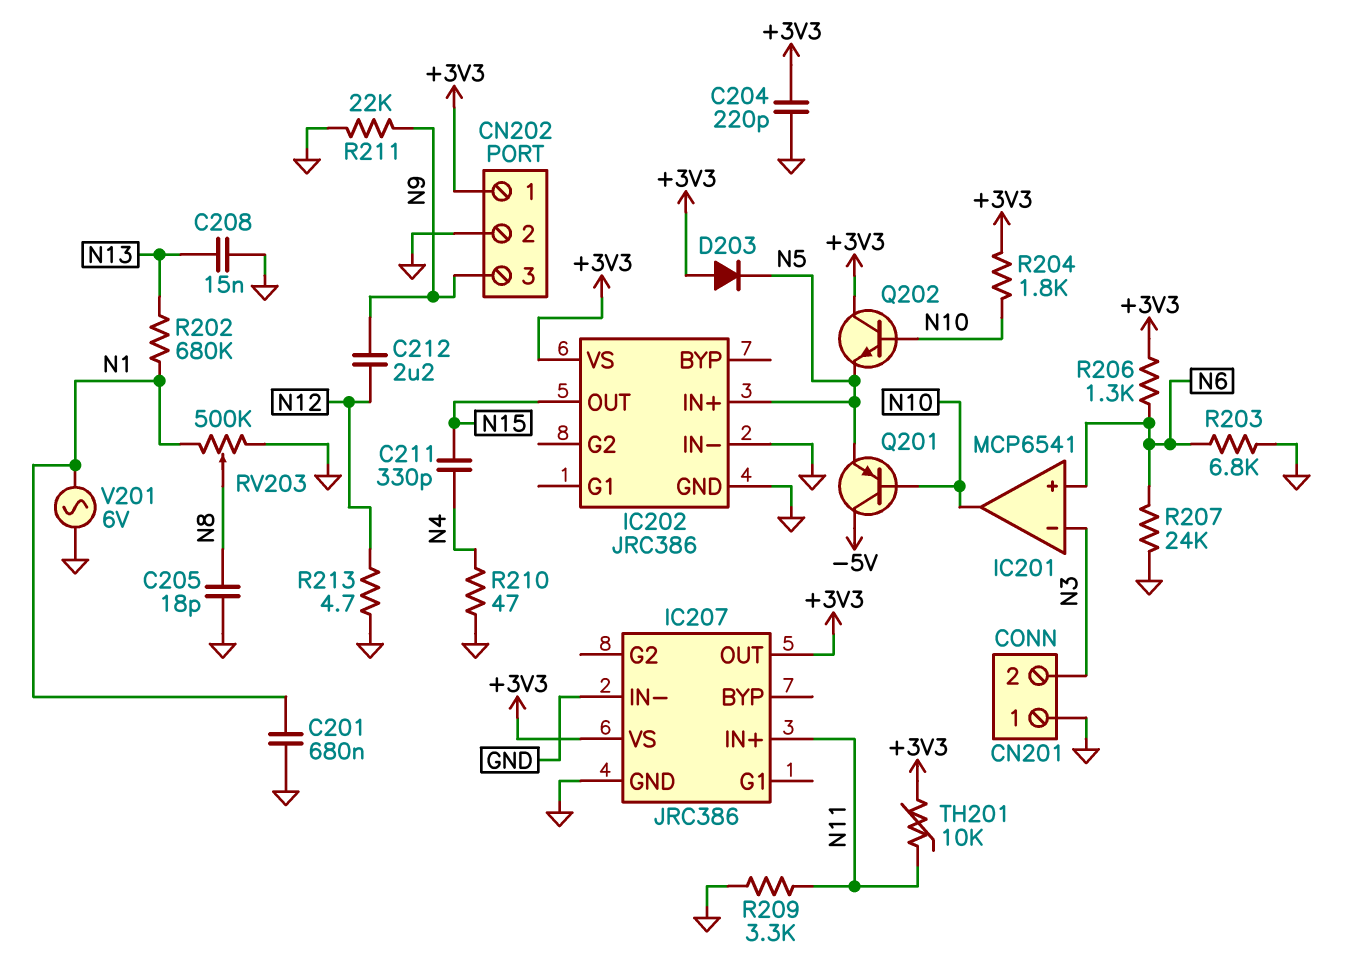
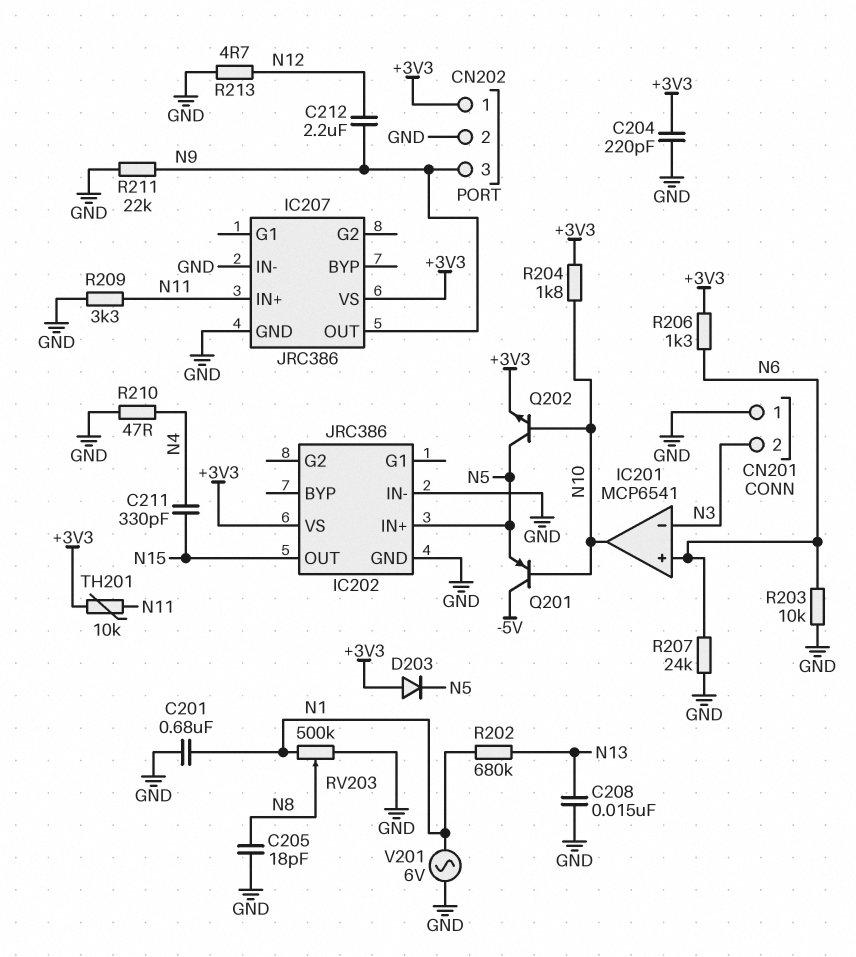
IC207 pin OUT: +3V3 -> N9
Q202: NPN (B N10, C +3V3, E N5) -> NPN (B N10, C N5, E +3V3)
R203: 6.8k (GND, N6) -> 10k (GND, N6)

